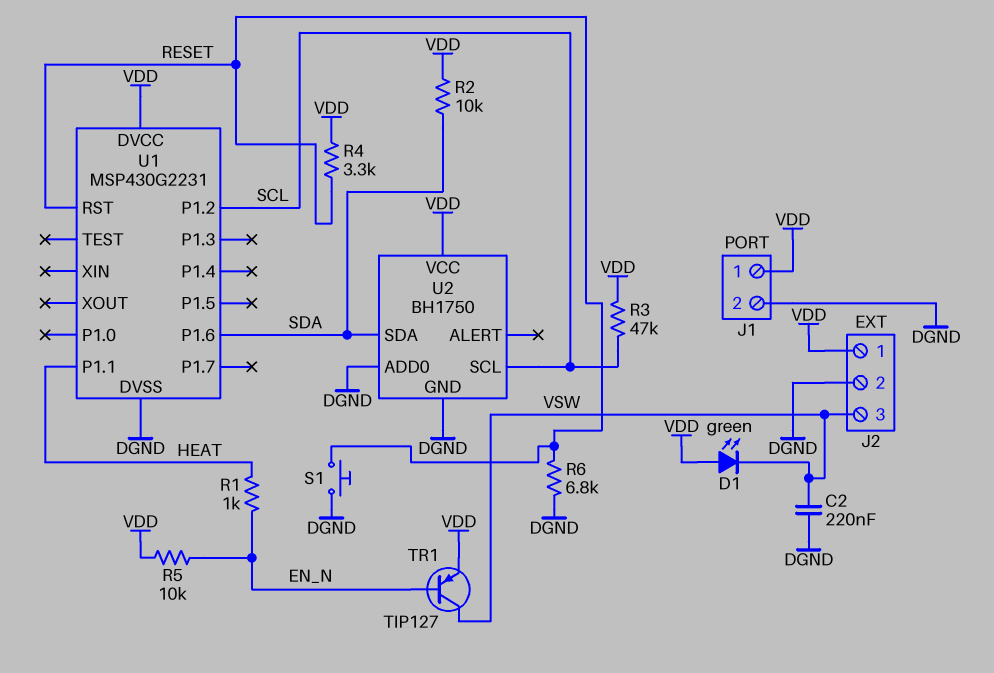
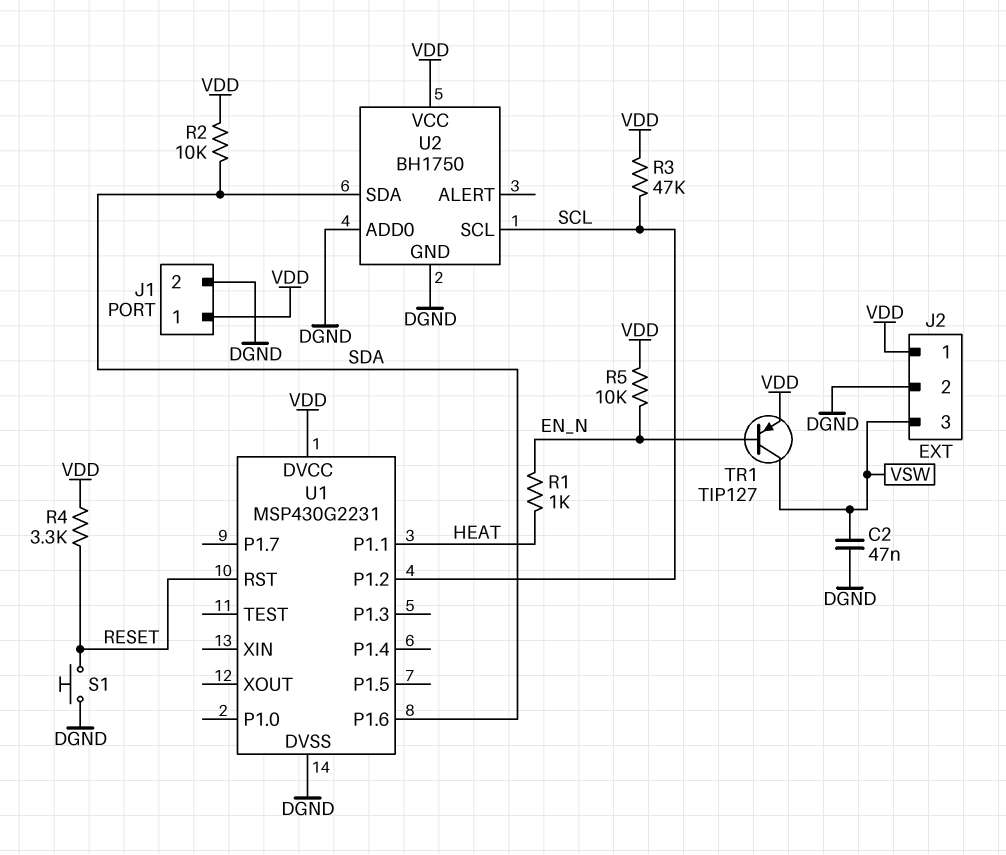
C2: 220nF (DGND, VSW) -> 47nF (DGND, VSW)
D1: LED green (A VDD, K VSW) -> none
R6: 6.8k (DGND, RESET) -> none

